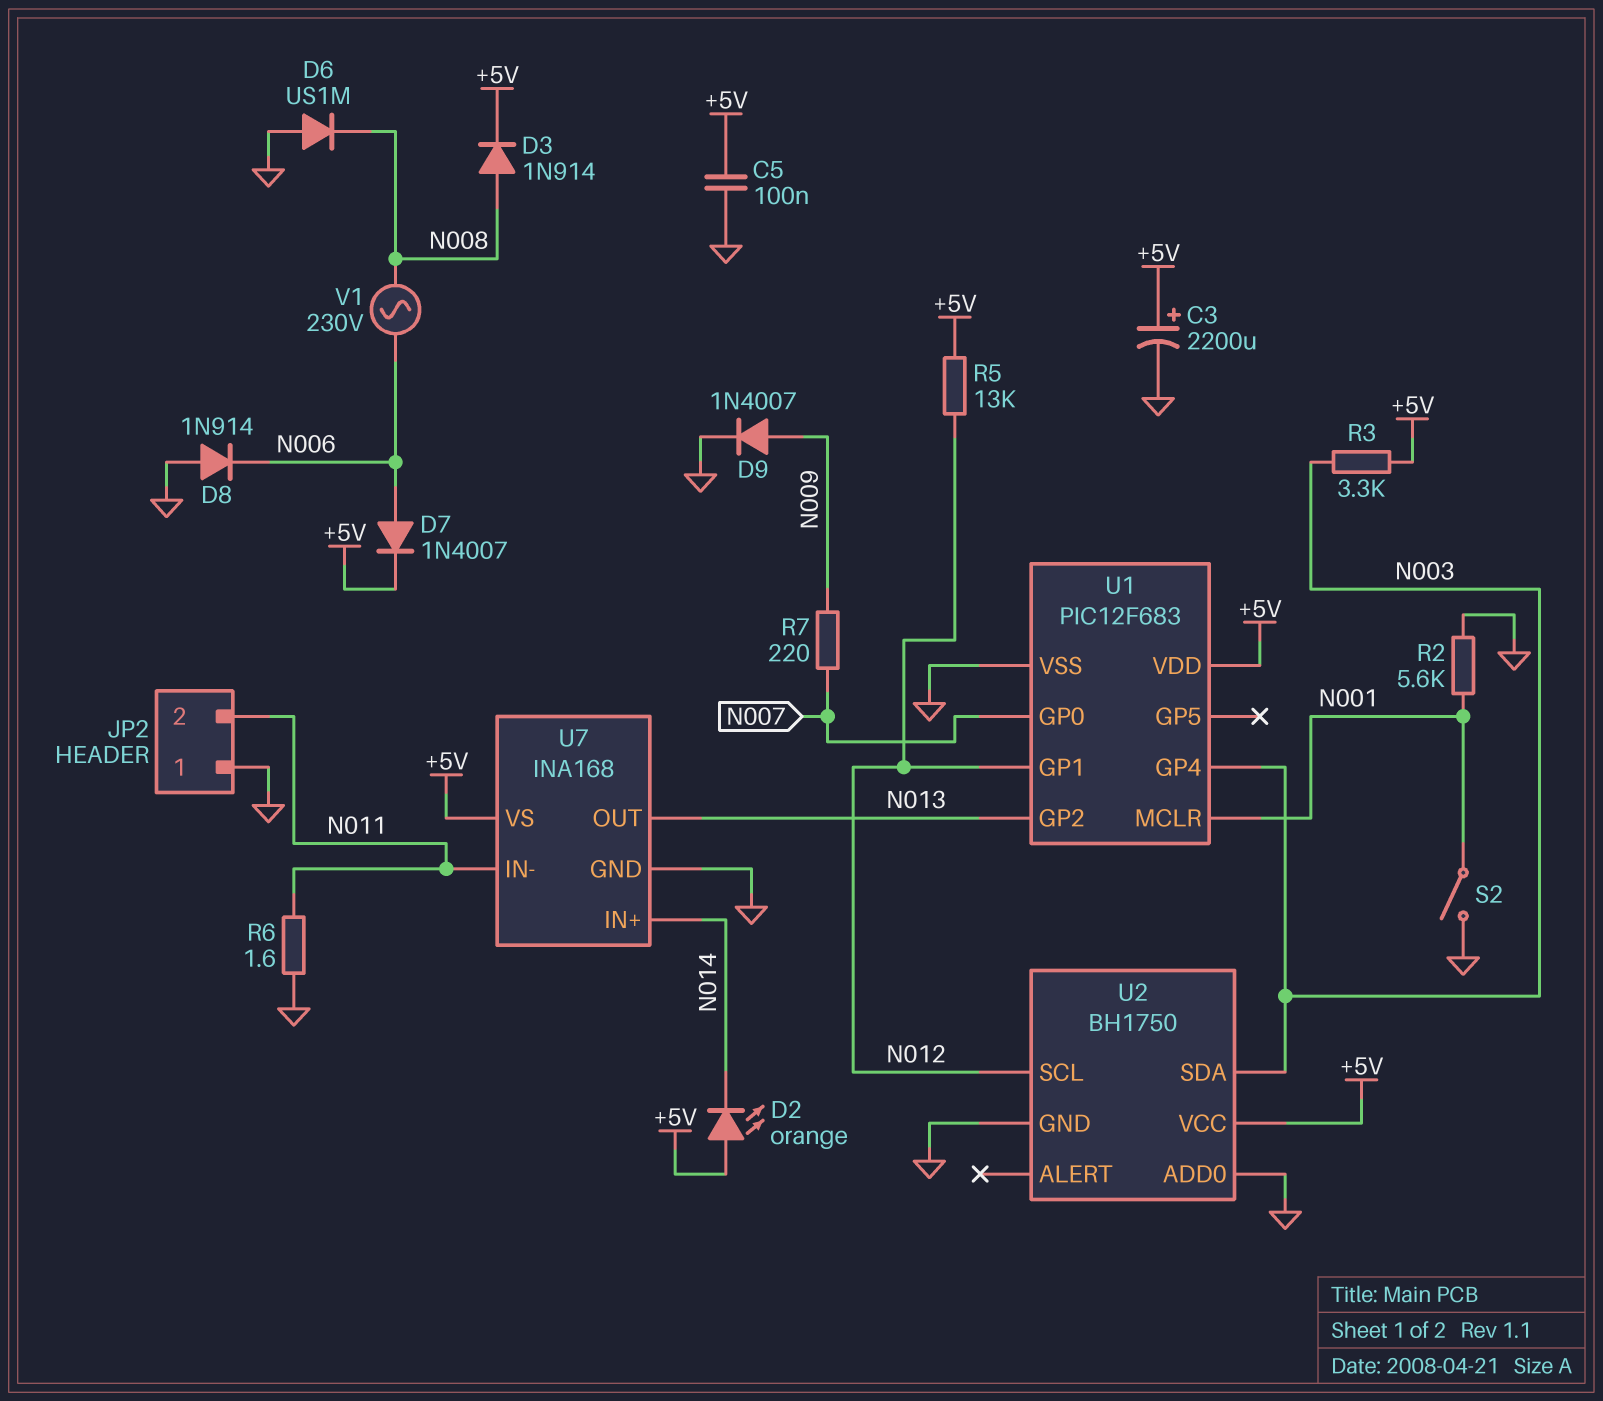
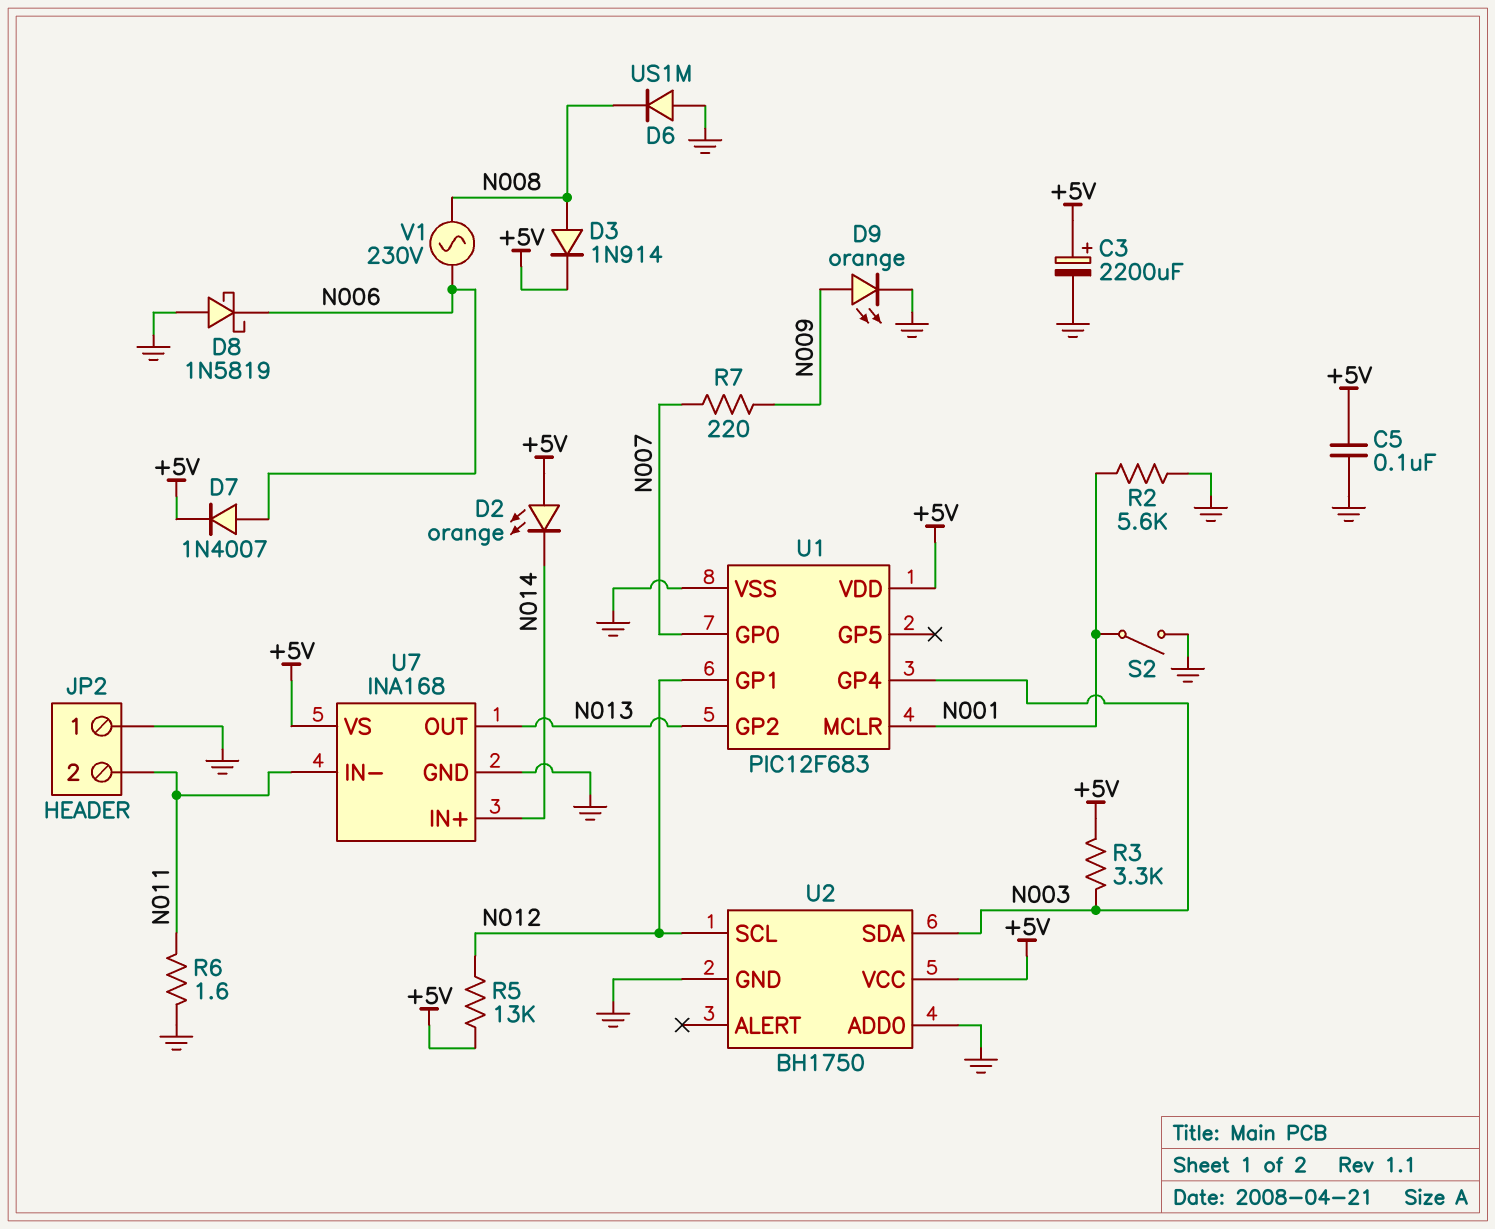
D8: diode 1N914 (A GND, K N006) -> schottky 1N5819 (A GND, K N006)
D9: diode 1N4007 (A N009, K GND) -> LED orange (A N009, K GND)

